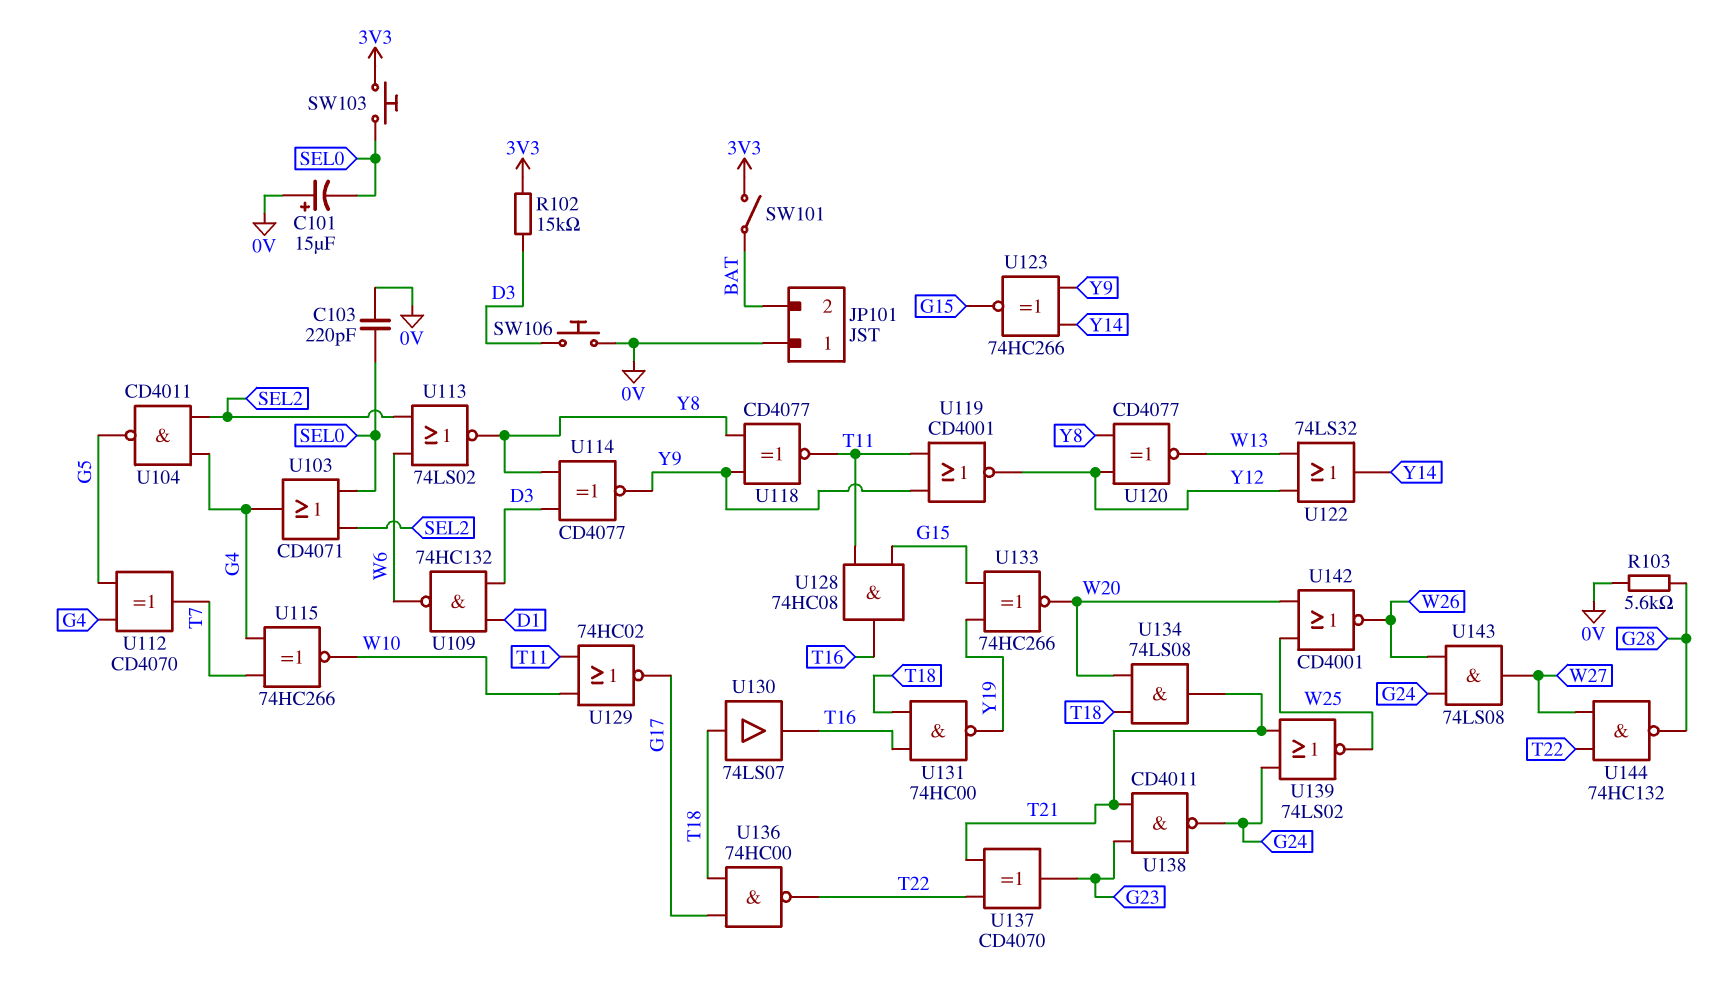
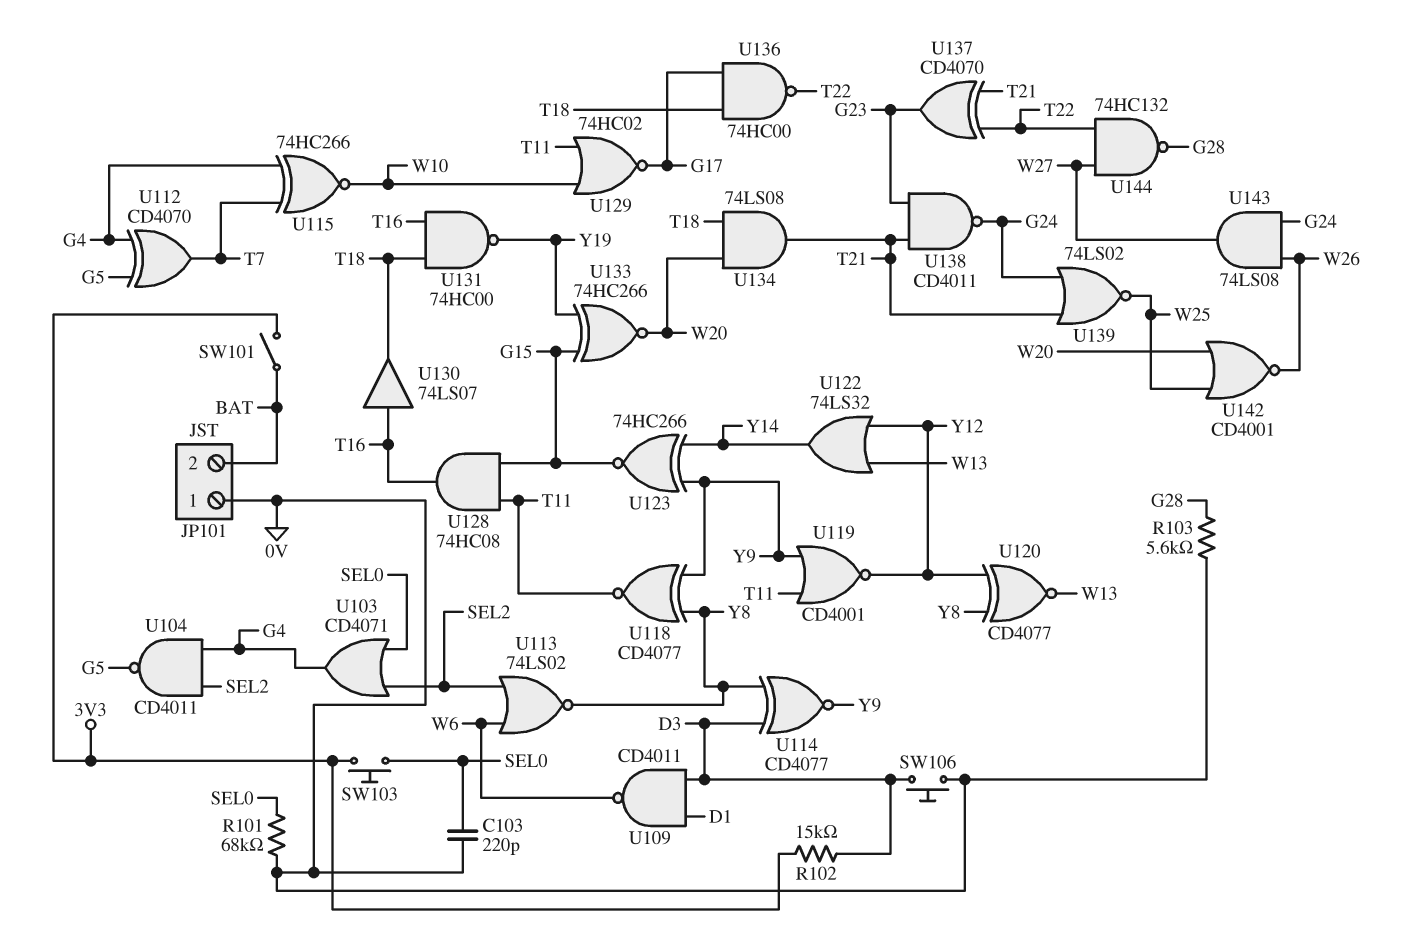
C101: 15uF (plus 0V, minus SEL0) -> none
R101: none -> 68k (0V, SEL0)
U109: NAND 74HC132 (in D1, in D3, out W6) -> NAND CD4011 (in D1, in D3, out W6)
U130: buffer 74LS07 (in T18, out T16) -> buffer 74LS07 (in T16, out T18)

